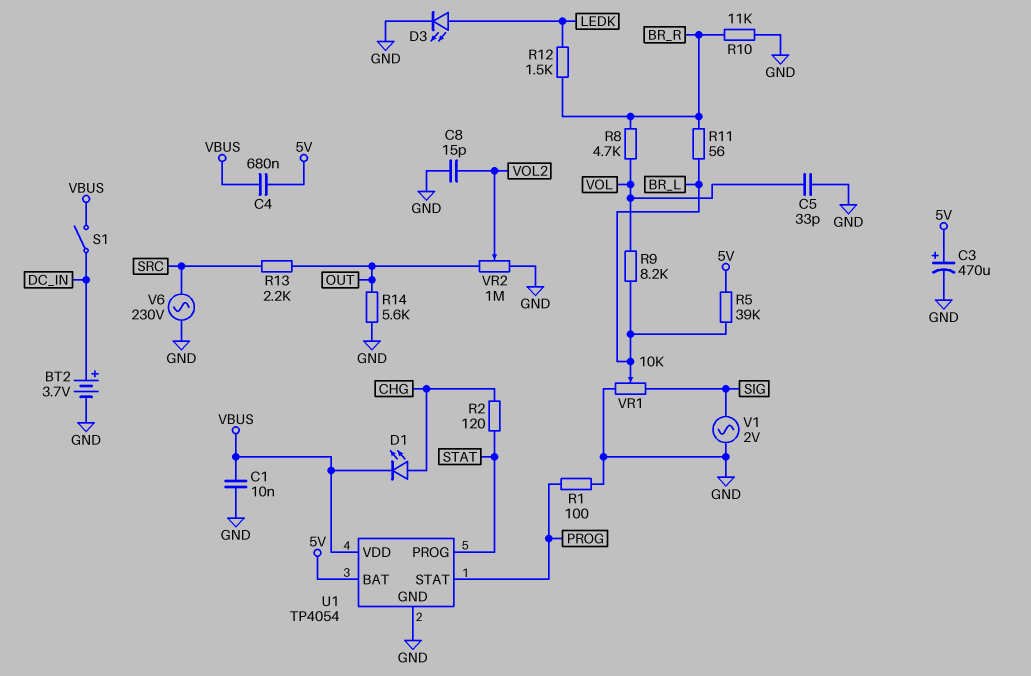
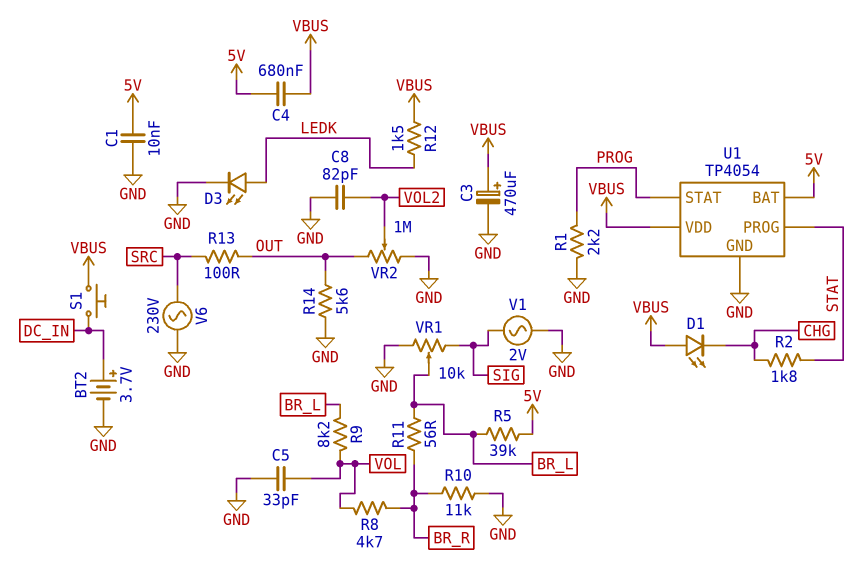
C1: 10nF (GND, VBUS) -> 10nF (5V, GND)
C3: 470uF (plus 5V, minus GND) -> 470uF (plus VBUS, minus GND)
C8: 15pF (GND, VOL2) -> 82pF (GND, VOL2)
D1: LED (A CHG, K VBUS) -> LED (A VBUS, K CHG)
R1: 100 (GND, PROG) -> 2.2k (GND, PROG)
R2: 120 (CHG, STAT) -> 1.8k (CHG, STAT)
R12: 1.5k (BR_R, LEDK) -> 1.5k (LEDK, VBUS)
R13: 2.2k (OUT, SRC) -> 100 (OUT, SRC)
S1: switch (DC_IN, VBUS) -> button (DC_IN, VBUS)

